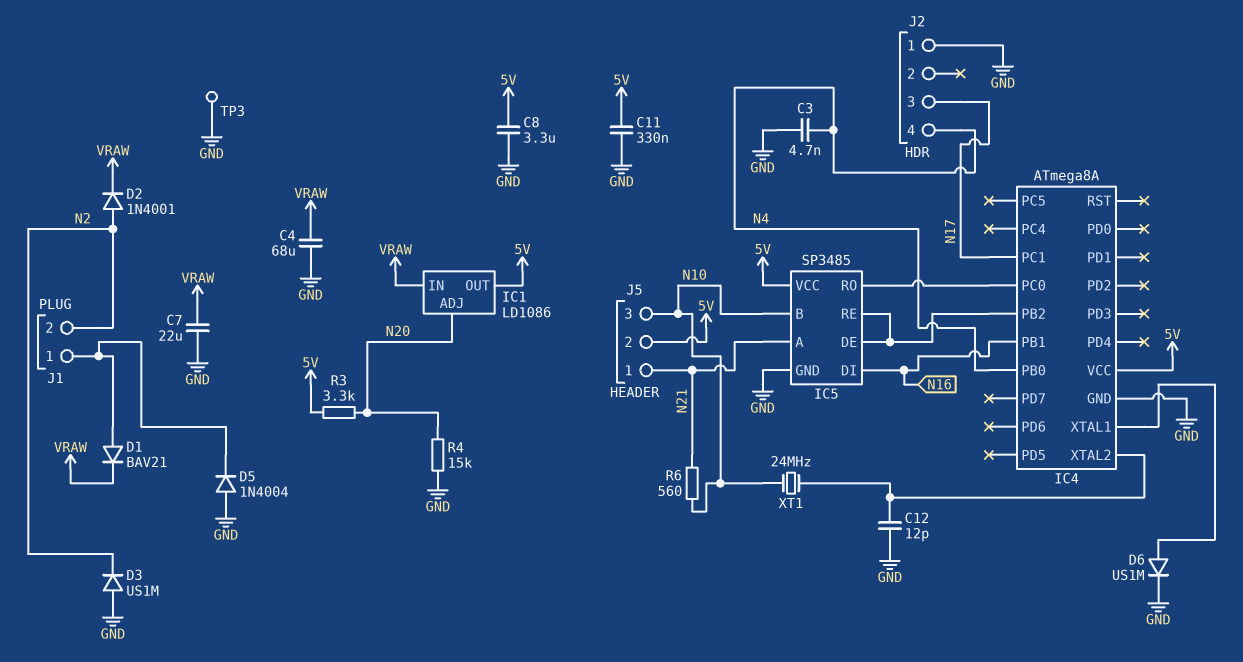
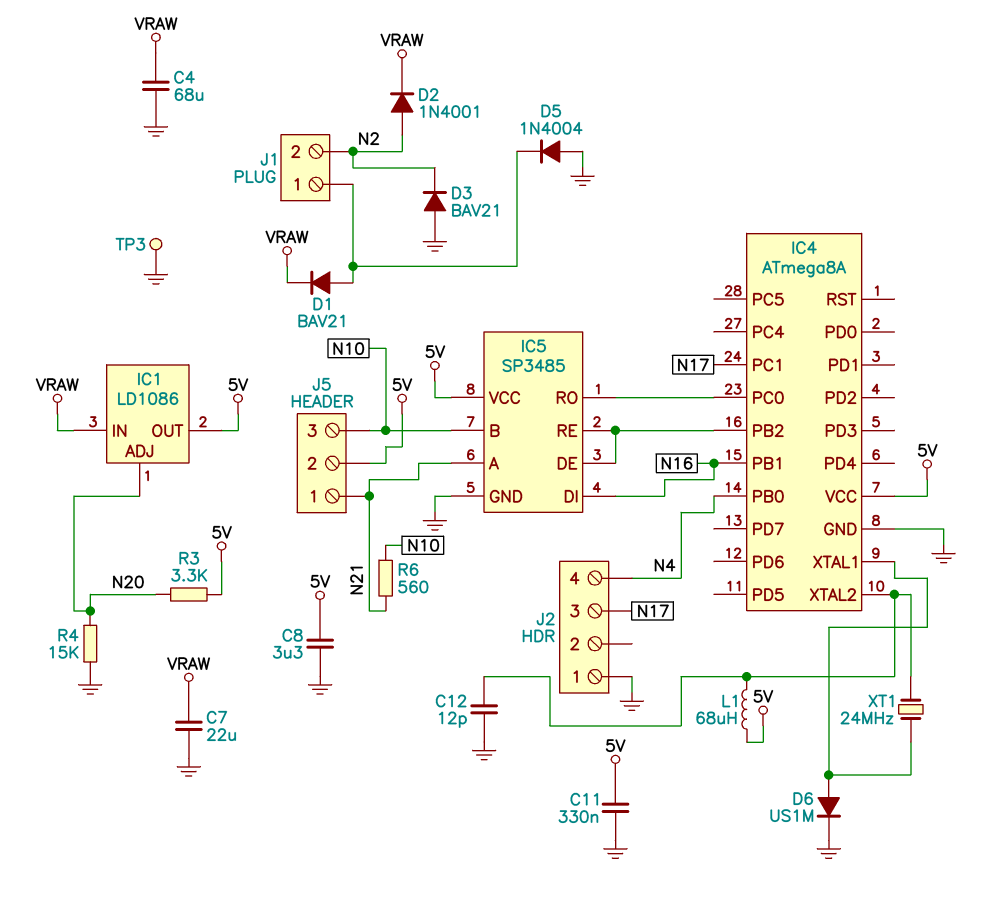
C3: 4.7nF (GND, N4) -> none
D3: diode US1M (A GND, K N2) -> diode BAV21 (A GND, K N2)
L1: none -> 68uH (5V, IC4/XTAL2)
XT1: 24MHz (IC4/XTAL2, N10) -> 24MHz (IC4/XTAL1, IC4/XTAL2)

